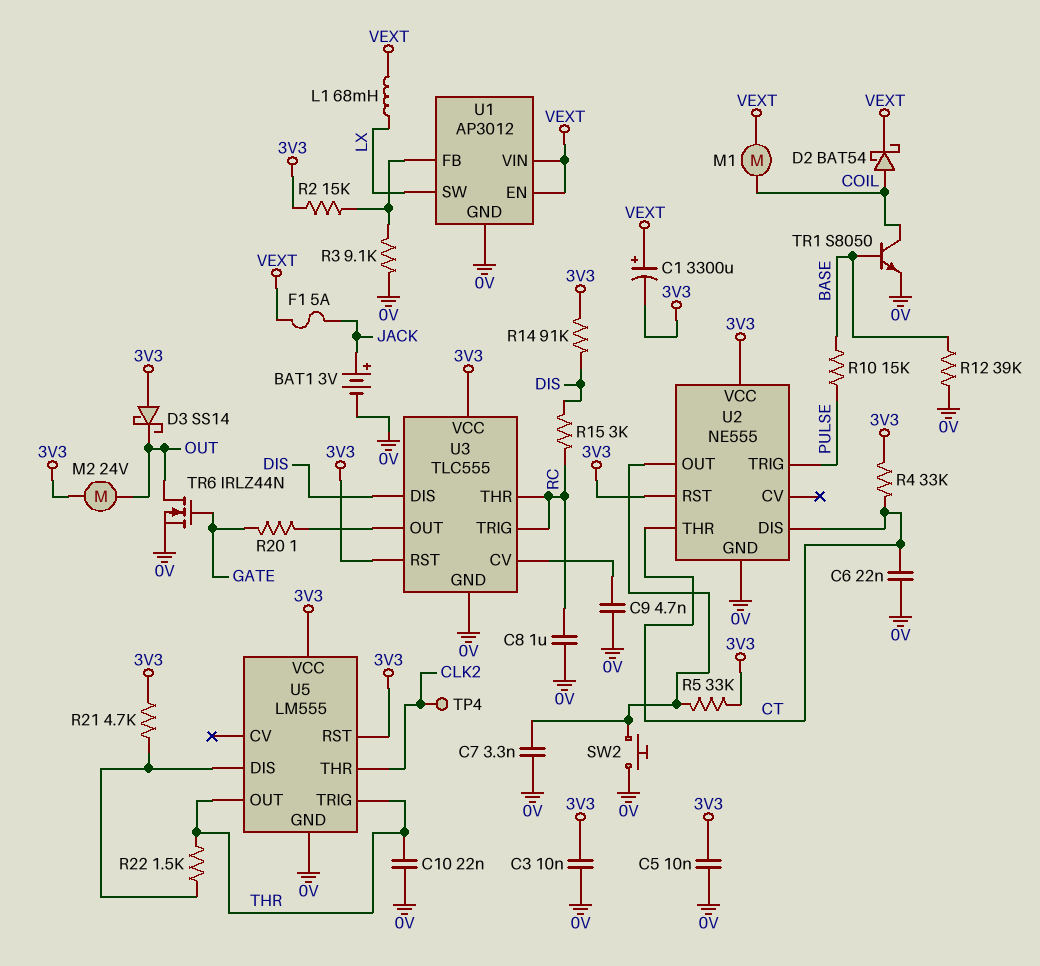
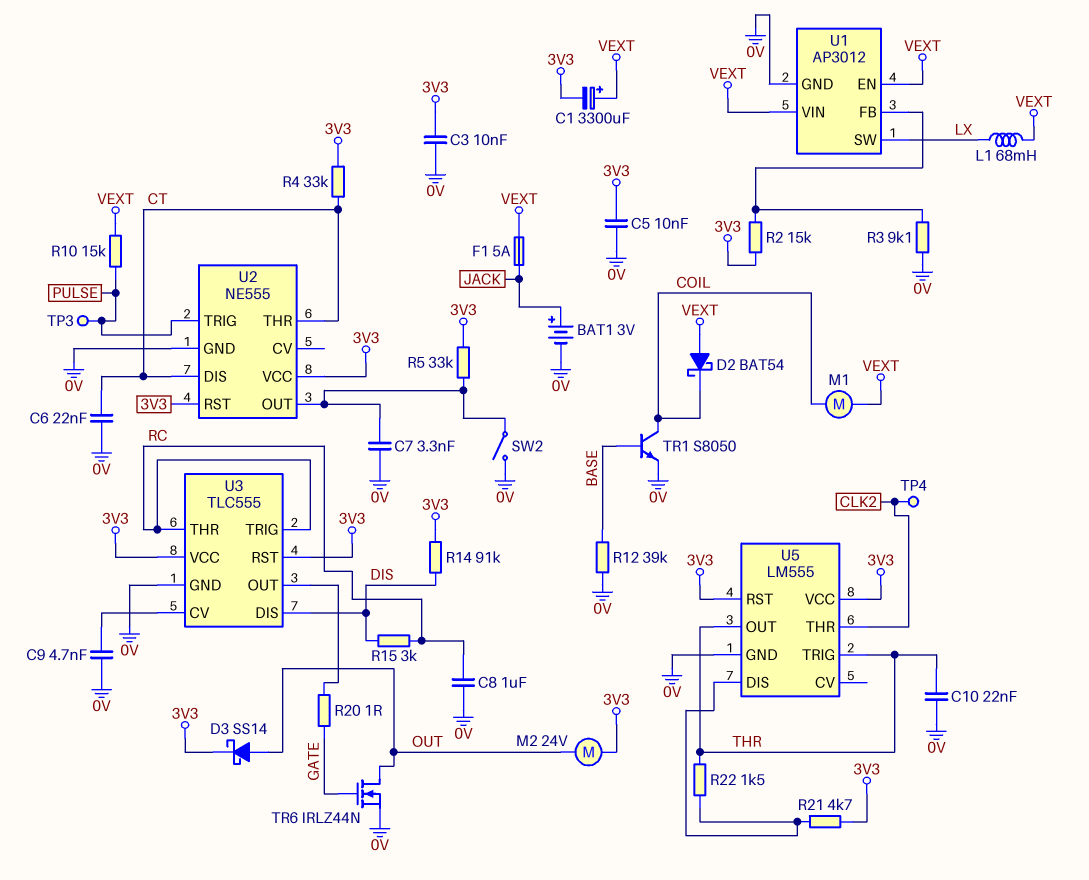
D2: schottky BAT54 (A COIL, K VEXT) -> schottky BAT54 (A VEXT, K COIL)
D3: schottky SS14 (A 3V3, K OUT) -> schottky SS14 (A OUT, K 3V3)
R10: 15k (BASE, PULSE) -> 15k (PULSE, VEXT)
SW2: button (0V, U2/OUT) -> switch (0V, U2/OUT)
TP3: none -> test point (PULSE)

